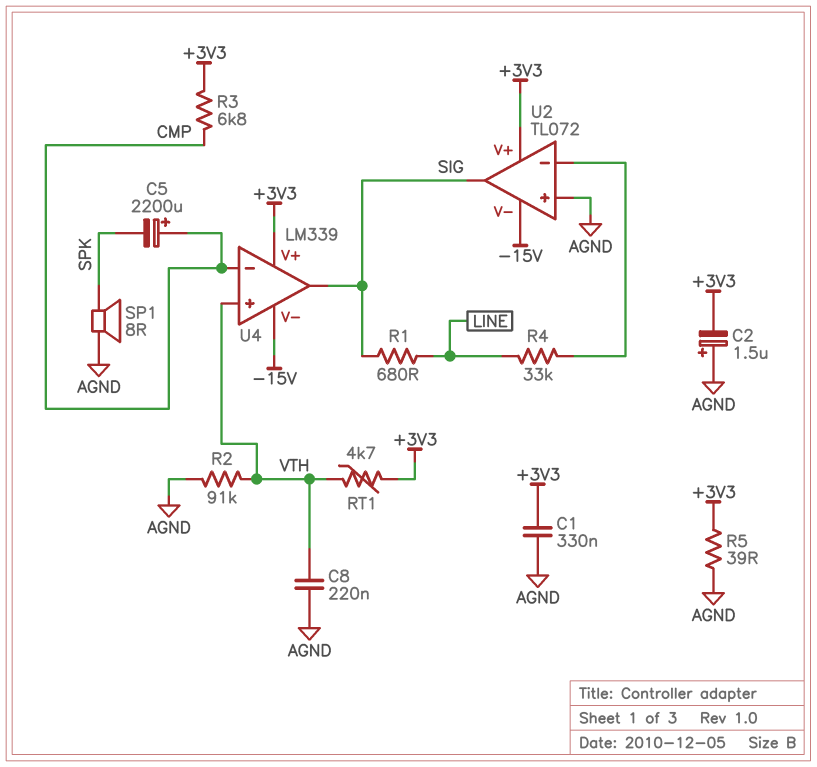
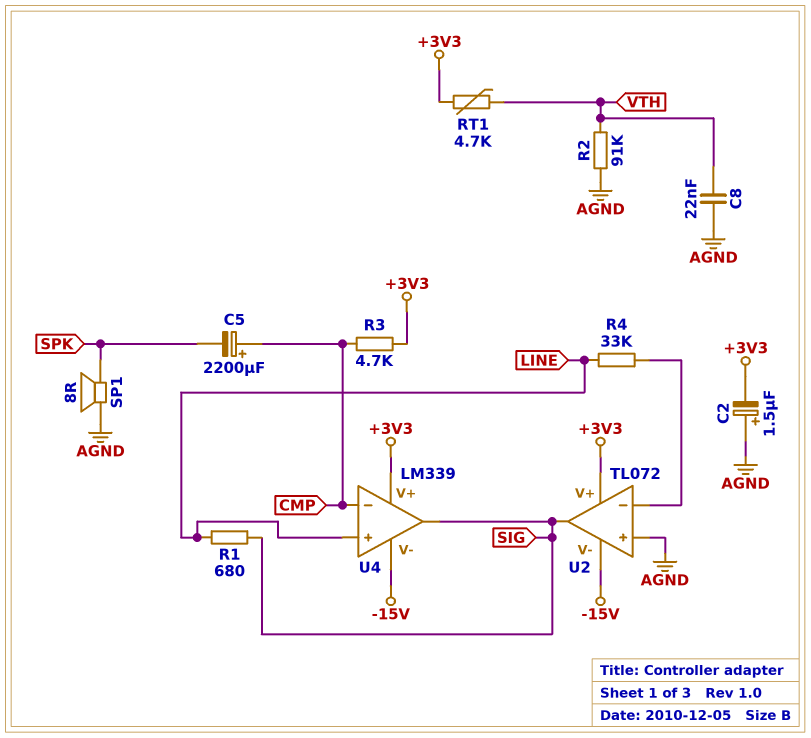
C1: 330nF (+3V3, AGND) -> none
C8: 220nF (AGND, VTH) -> 22nF (AGND, VTH)
R3: 6.8k (+3V3, CMP) -> 4.7k (+3V3, CMP)
R5: 39 (+3V3, AGND) -> none
U4 pin in+: VTH -> LINE

